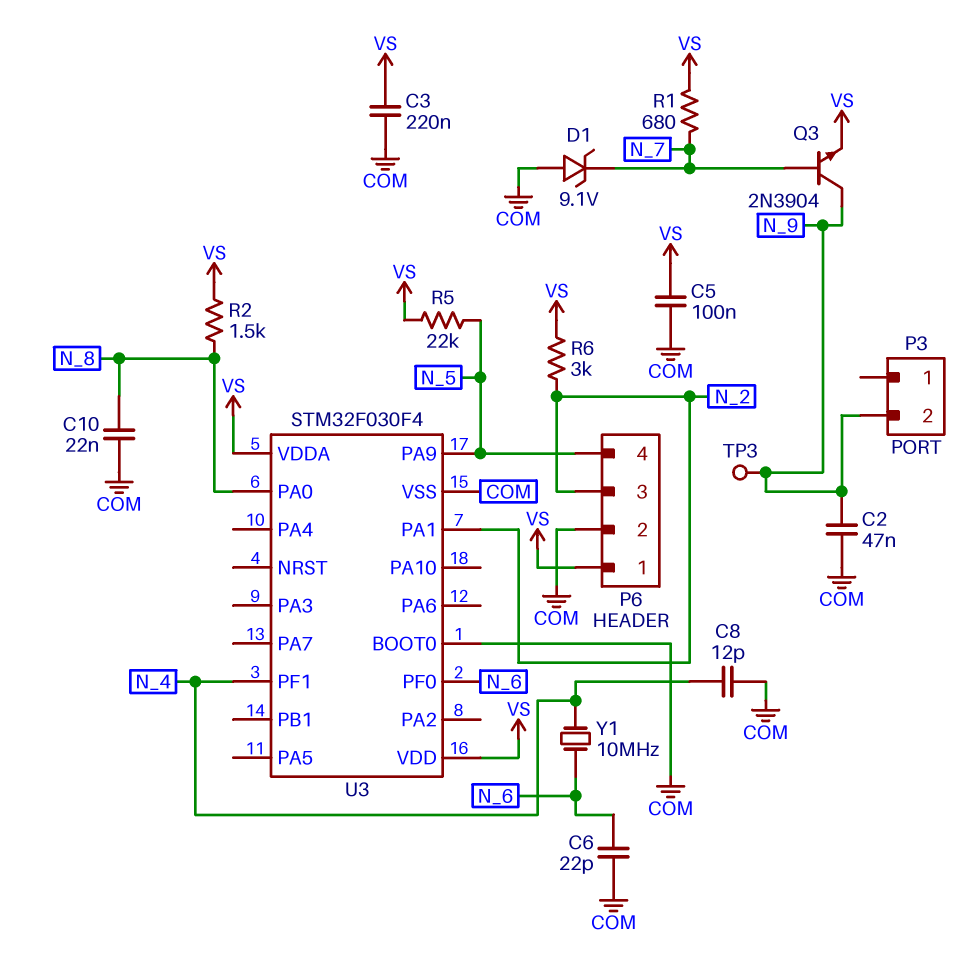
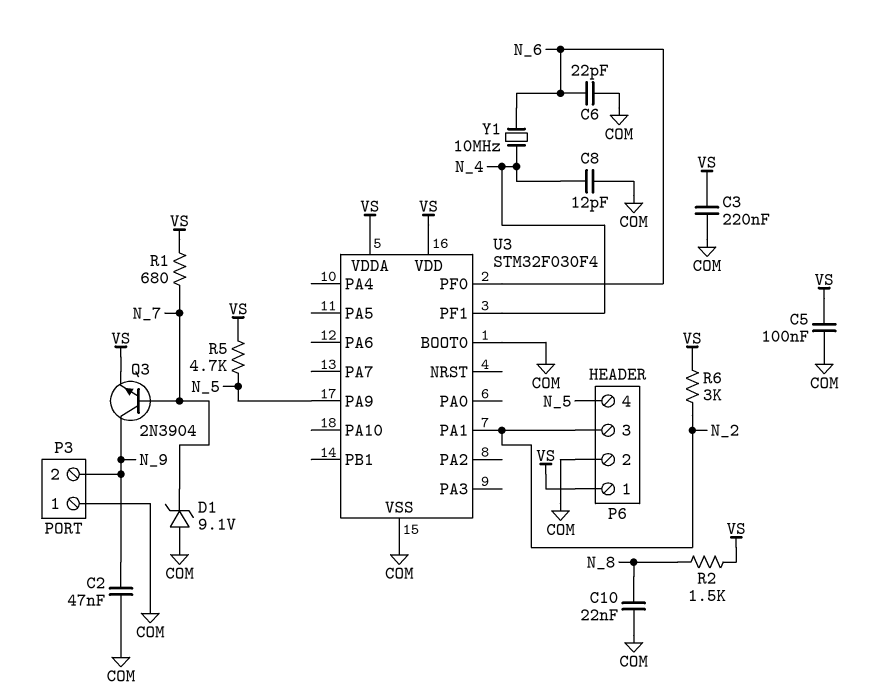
P3 pin 1: none -> COM
R5: 22k (N_5, VS) -> 4.7k (N_5, VS)
TP3: test point (N_9) -> none
U3 pin PA0: N_8 -> none

